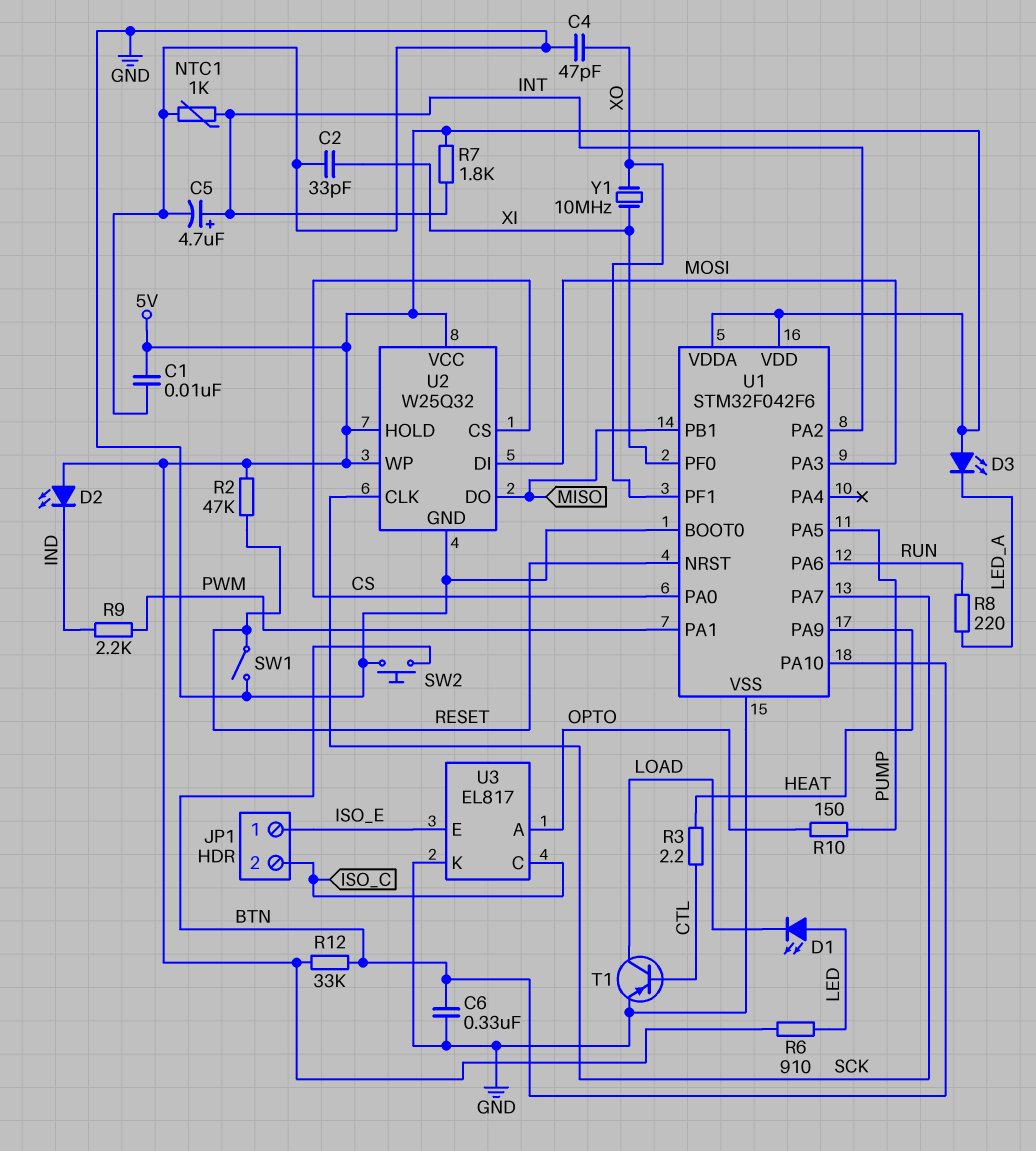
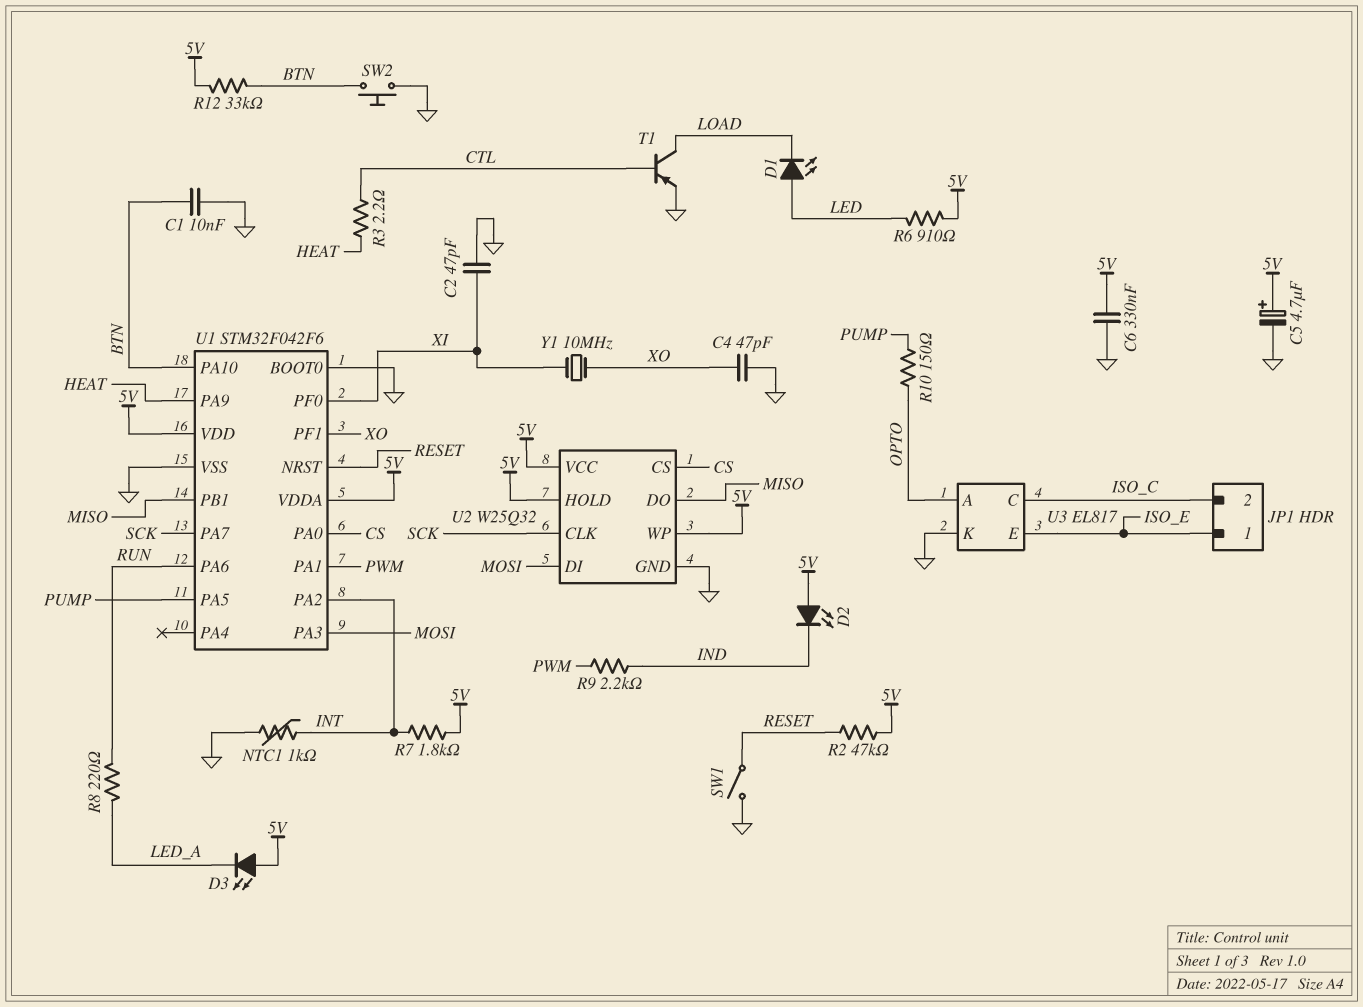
C1: 10nF (5V, GND) -> 10nF (BTN, GND)
C2: 33pF (GND, XI) -> 47pF (GND, XI)
C5: 4.7uF (plus INT, minus GND) -> 4.7uF (plus 5V, minus GND)
C6: 330nF (BTN, GND) -> 330nF (5V, GND)

